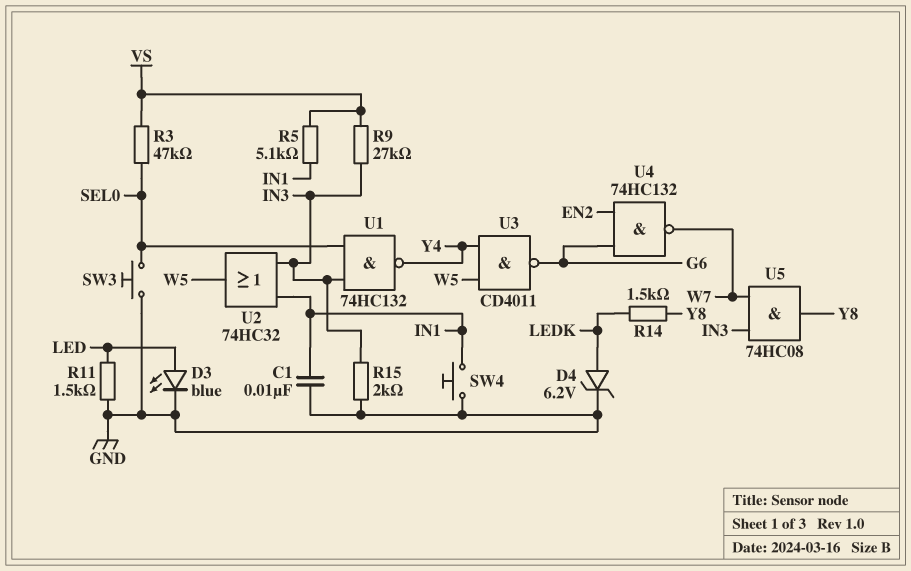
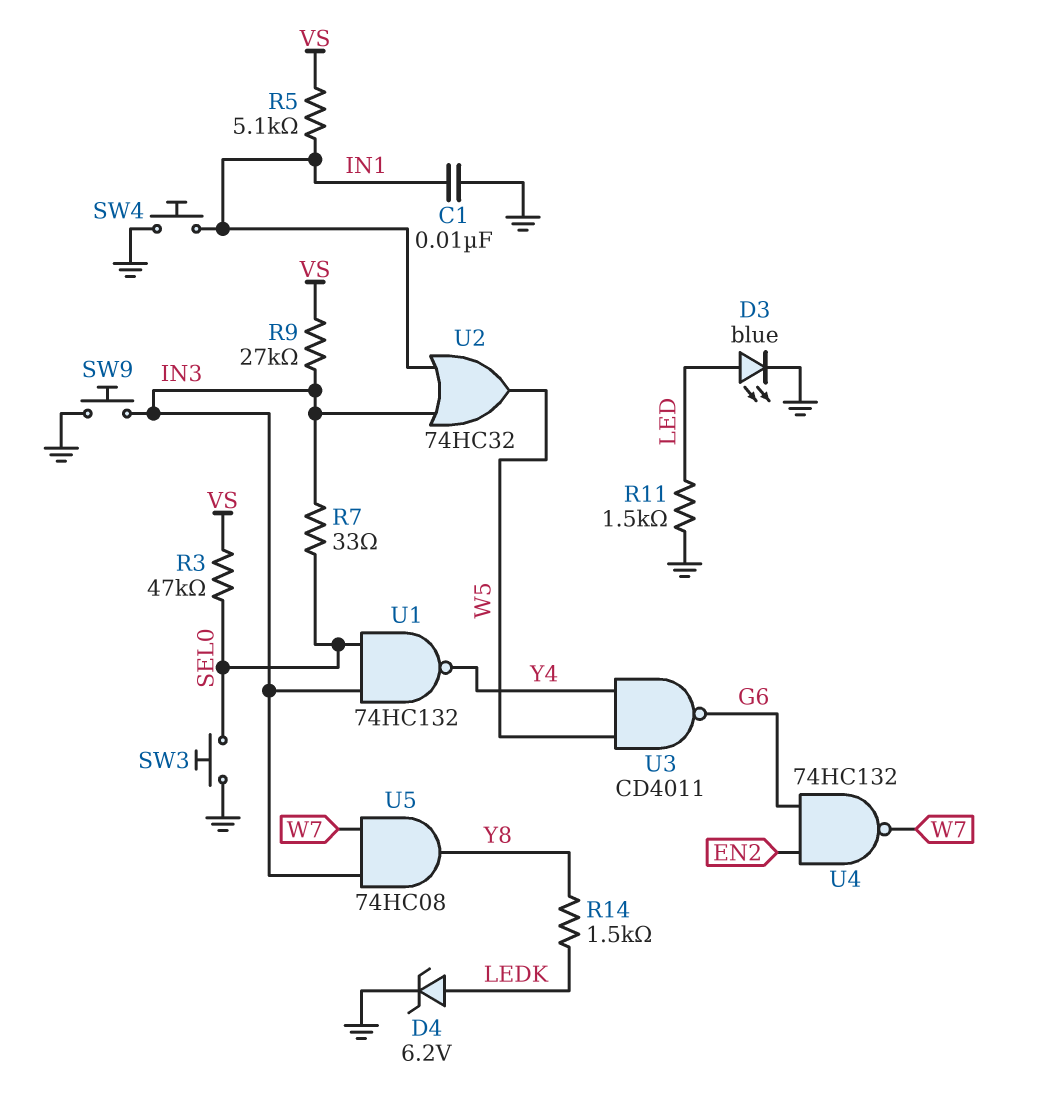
R7: none -> 33 (IN3, SEL0)
R15: 2k (GND, IN3) -> none
SW9: none -> button (GND, IN3)

